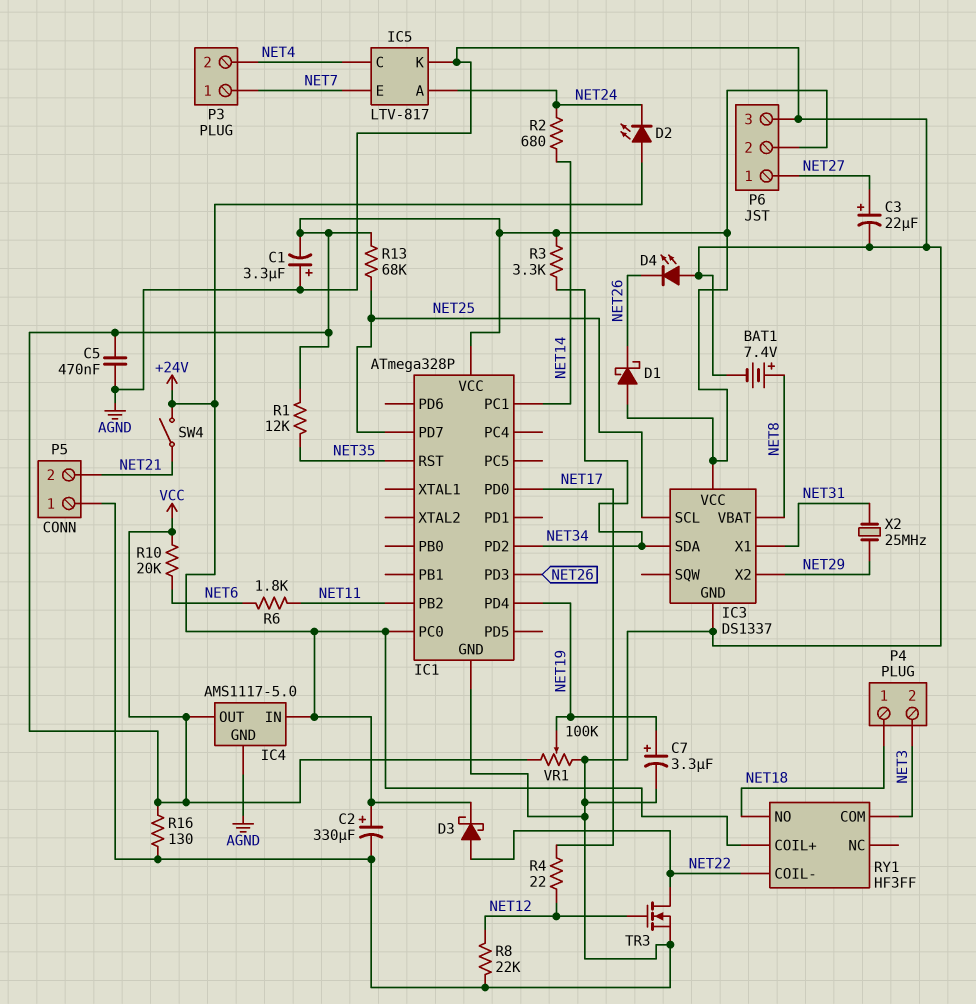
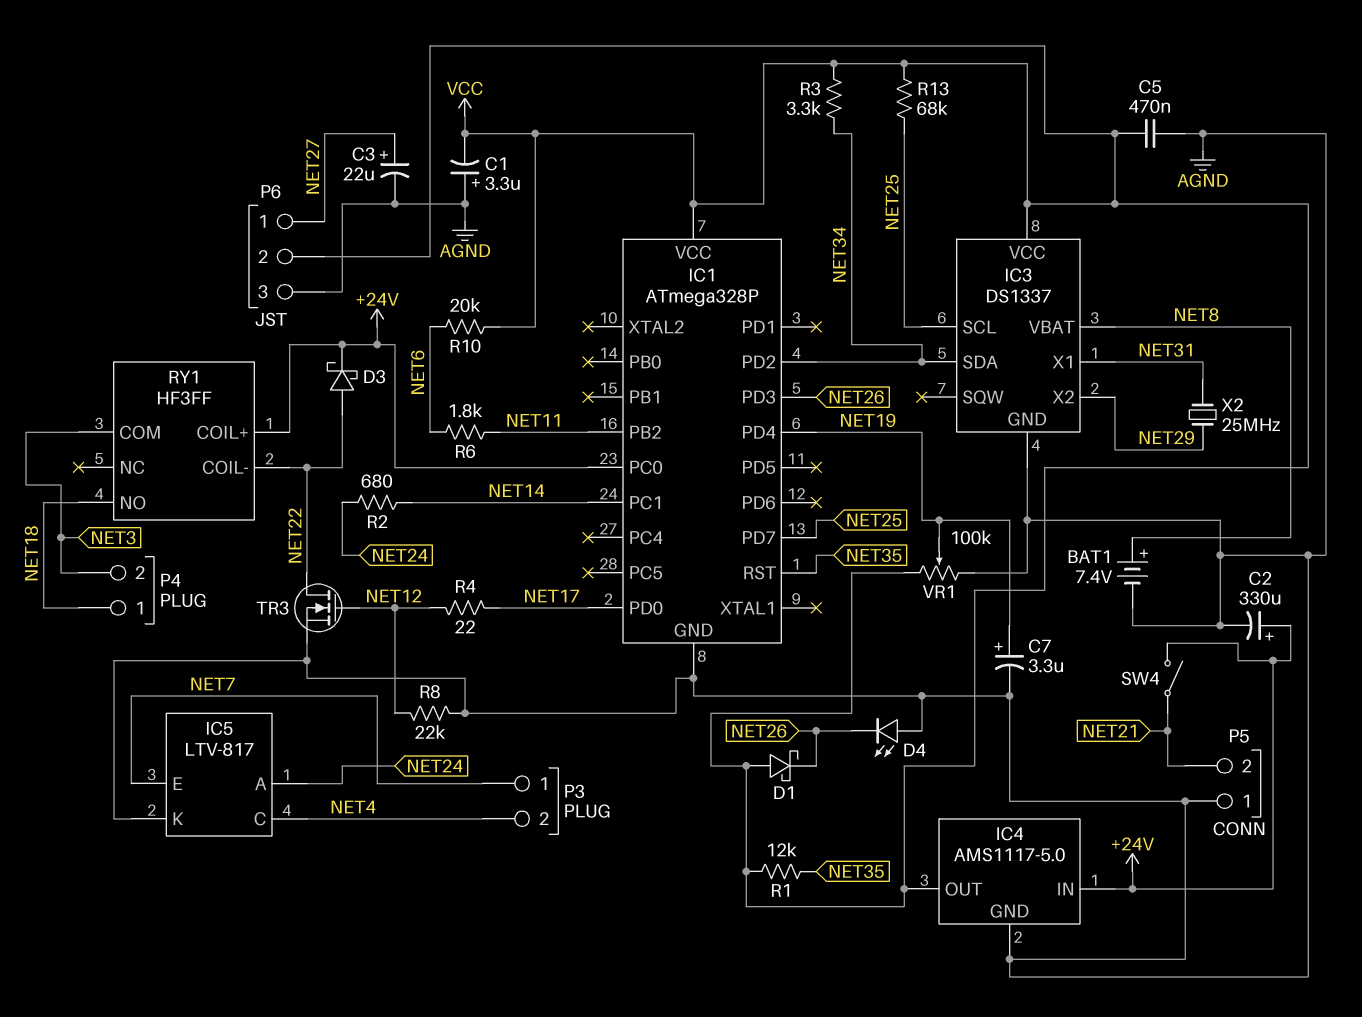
D2: LED (A +24V, K NET24) -> none
R16: 130 (AGND, VCC) -> none

